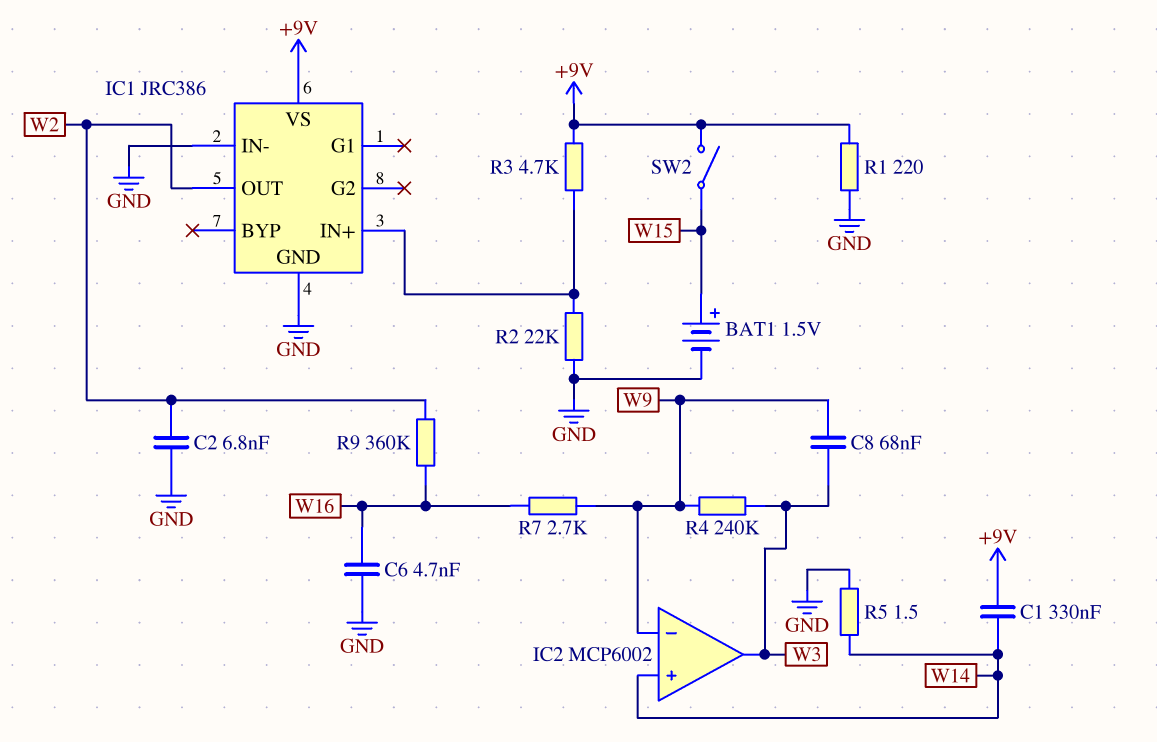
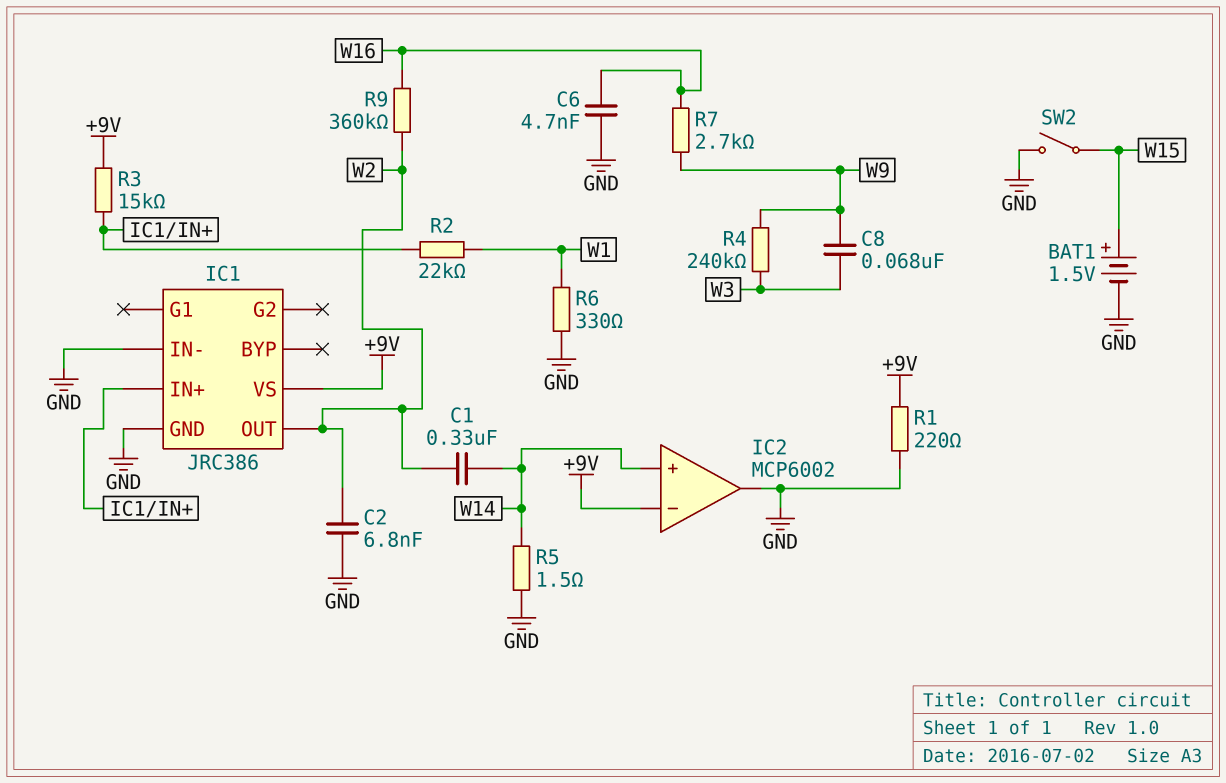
C1: 330nF (+9V, W14) -> 330nF (W2, W14)
IC2 pin in-: W9 -> +9V
IC2 pin out: W3 -> GND
R2: 22k (GND, IC1/IN+) -> 22k (IC1/IN+, W1)
R3: 4.7k (+9V, IC1/IN+) -> 15k (+9V, IC1/IN+)
R6: none -> 330 (GND, W1)
SW2: switch (+9V, W15) -> switch (GND, W15)

